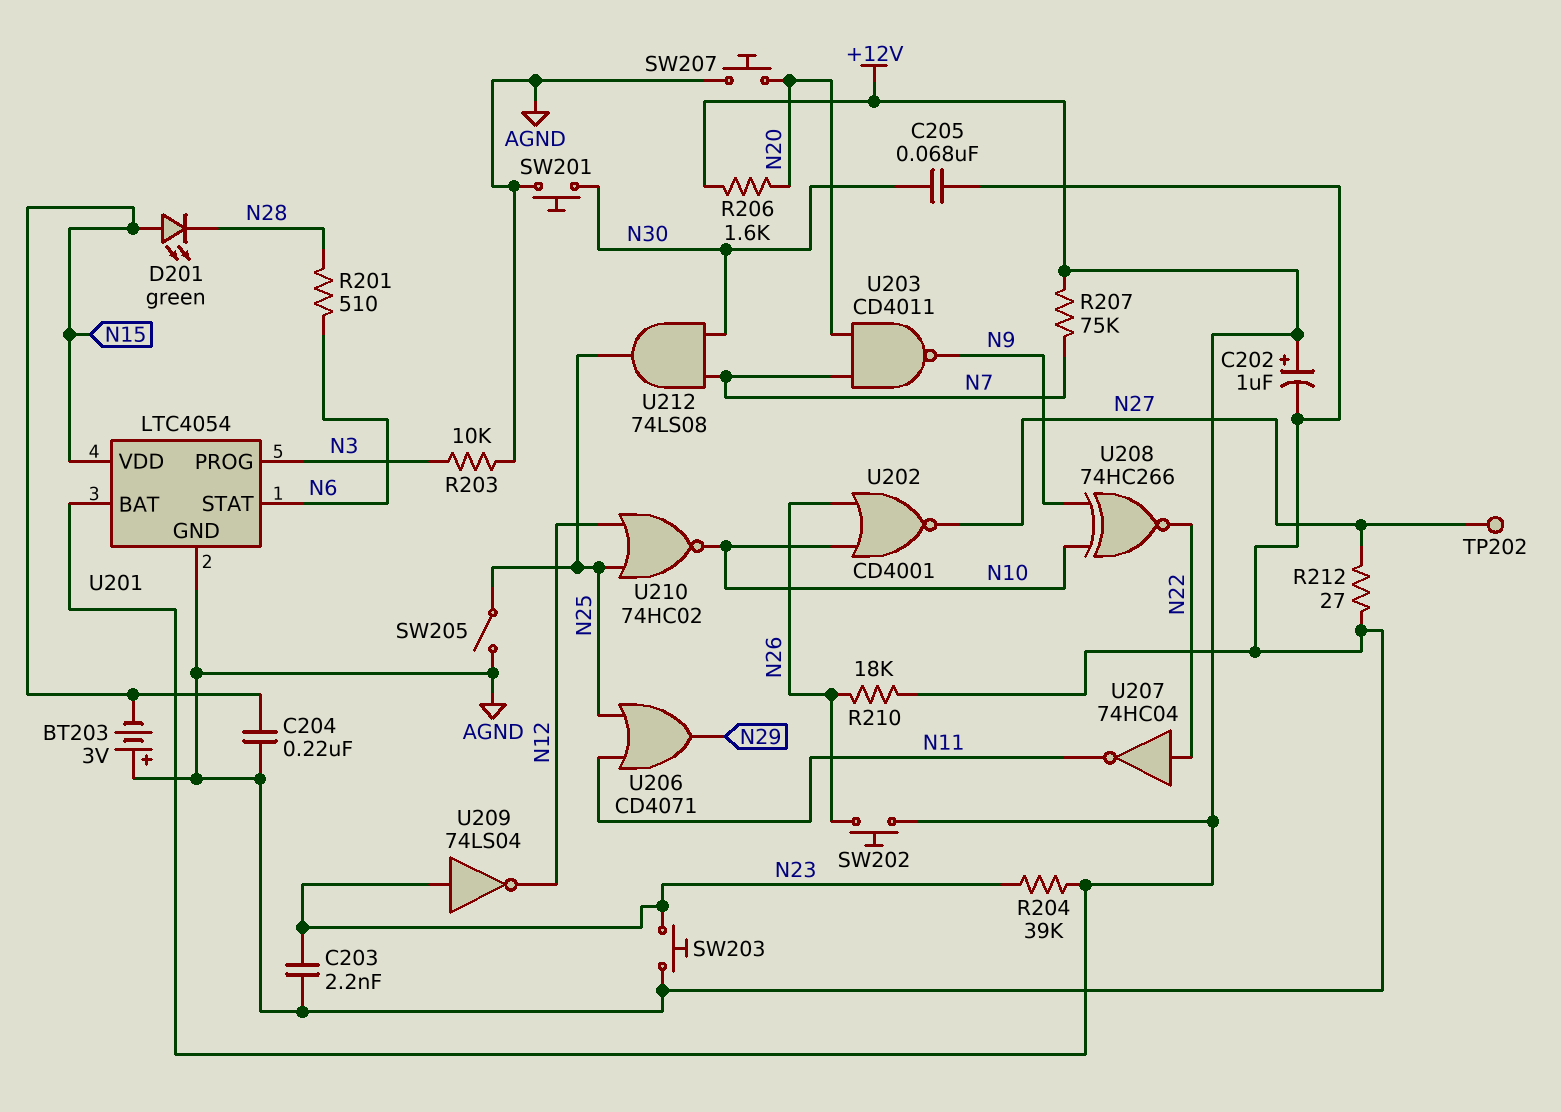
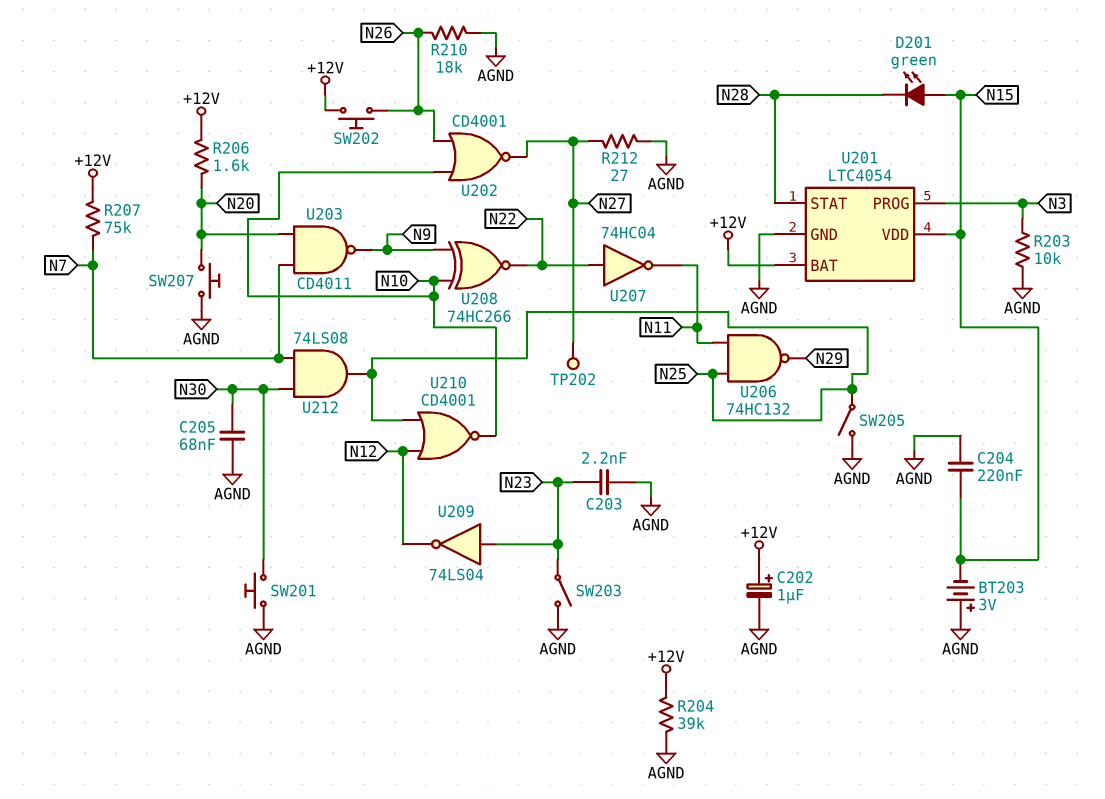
R201: 510 (N6, N28) -> none
R204: 39k (+12V, N23) -> 39k (+12V, AGND)
SW203: button (AGND, N23) -> switch (AGND, N23)
U201 pin STAT: N6 -> N28
U206: OR CD4071 (in N11, in N25, out N29) -> NAND 74HC132 (in N11, in N25, out N29)
U210: NOR 74HC02 (in N12, in N25, out N10) -> NOR CD4001 (in N12, in N25, out N10)

